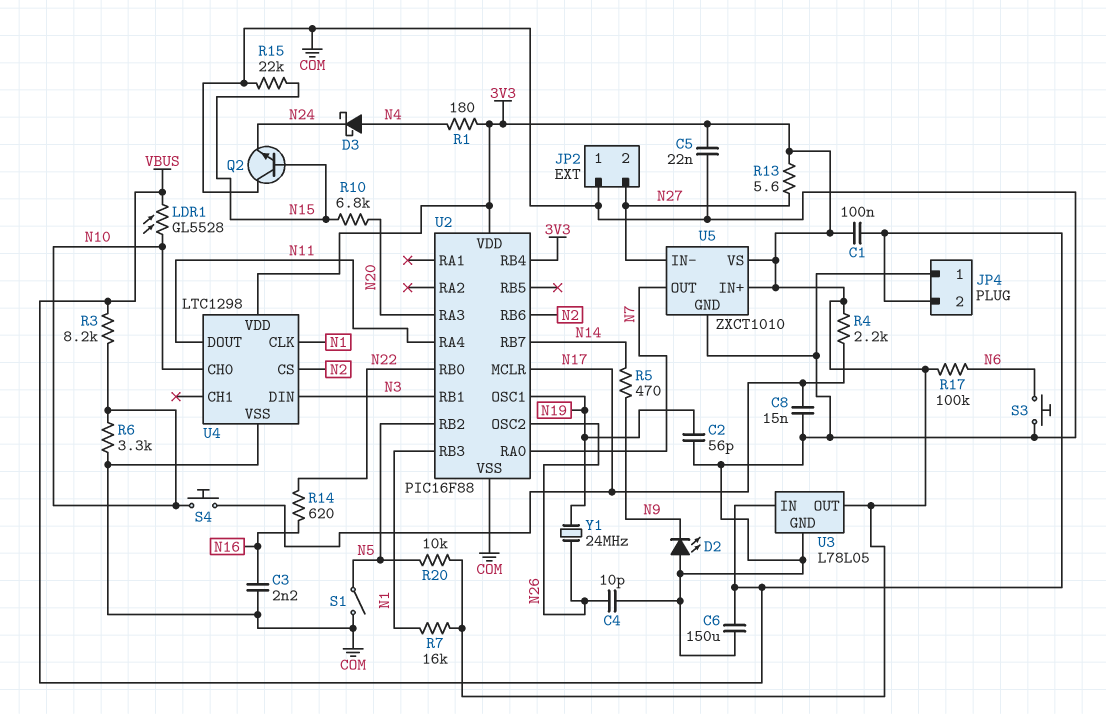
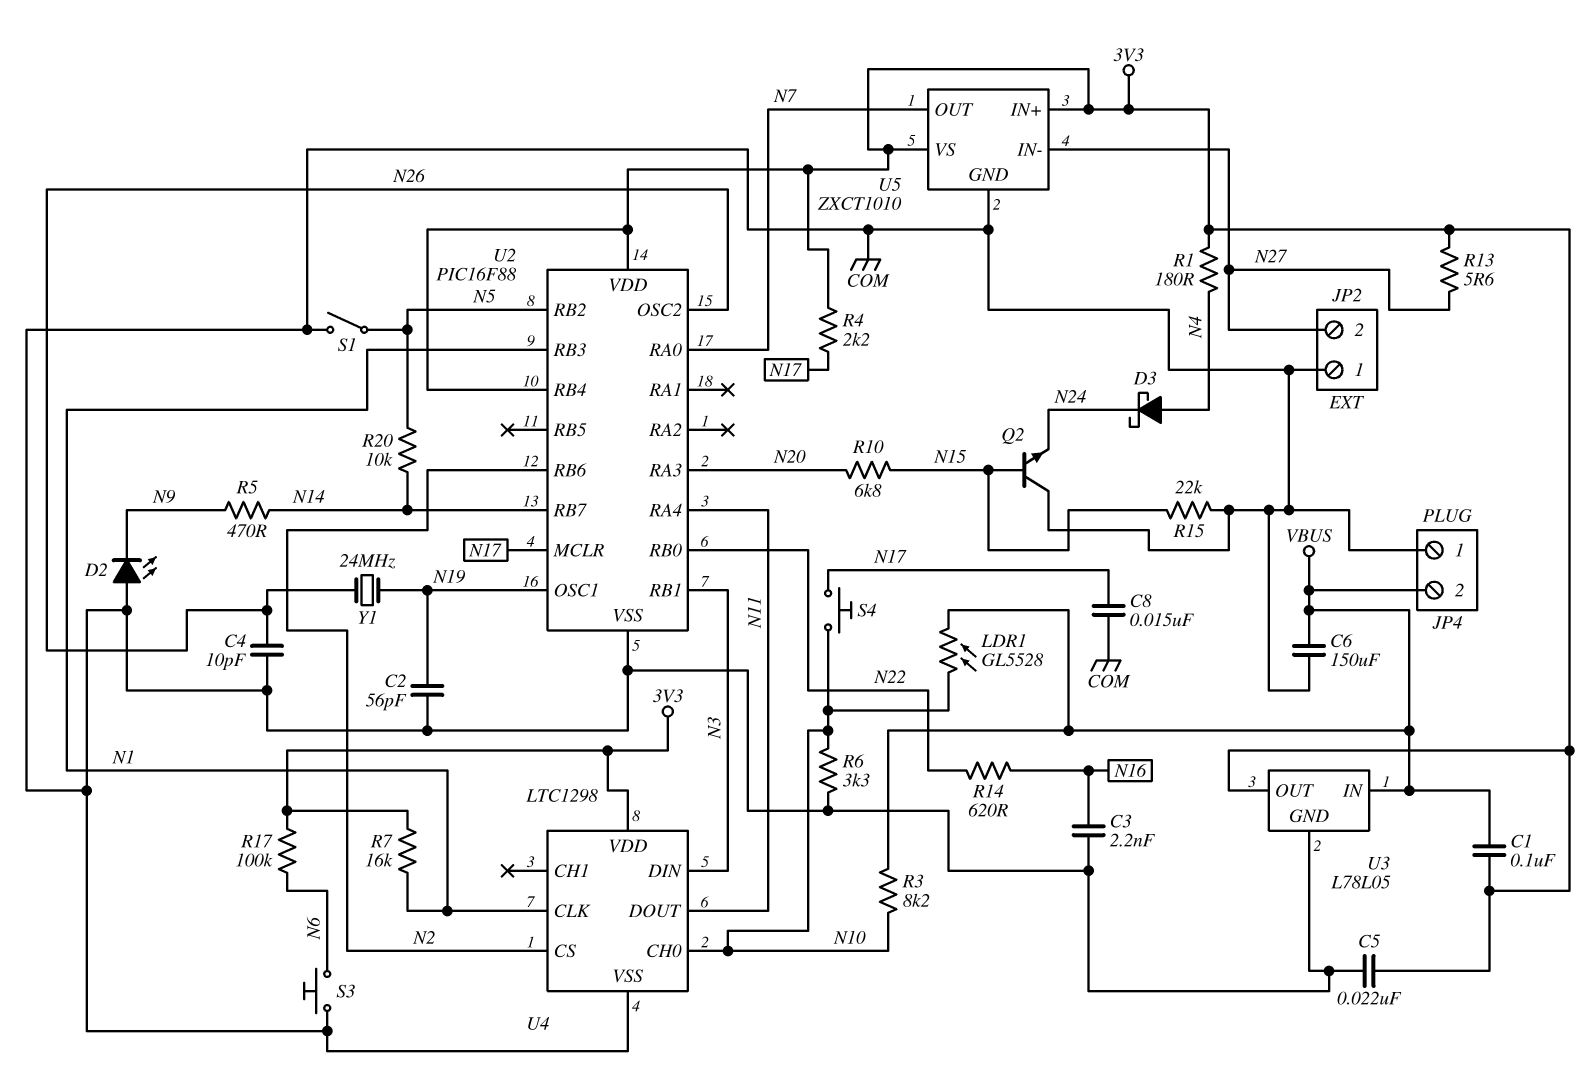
R20: 10k (3V3, N5) -> 10k (N5, N14)

